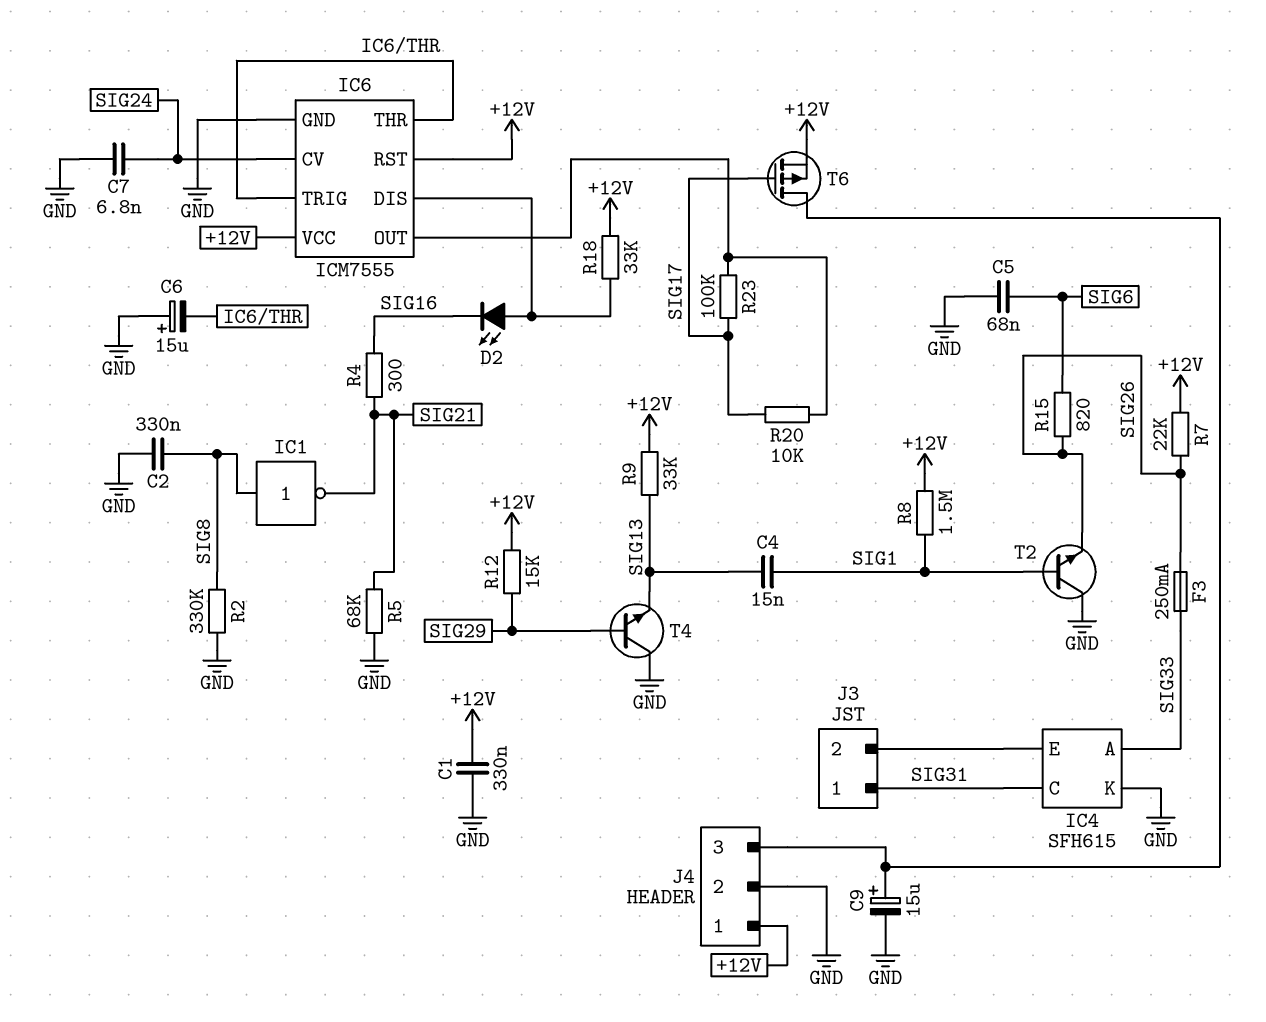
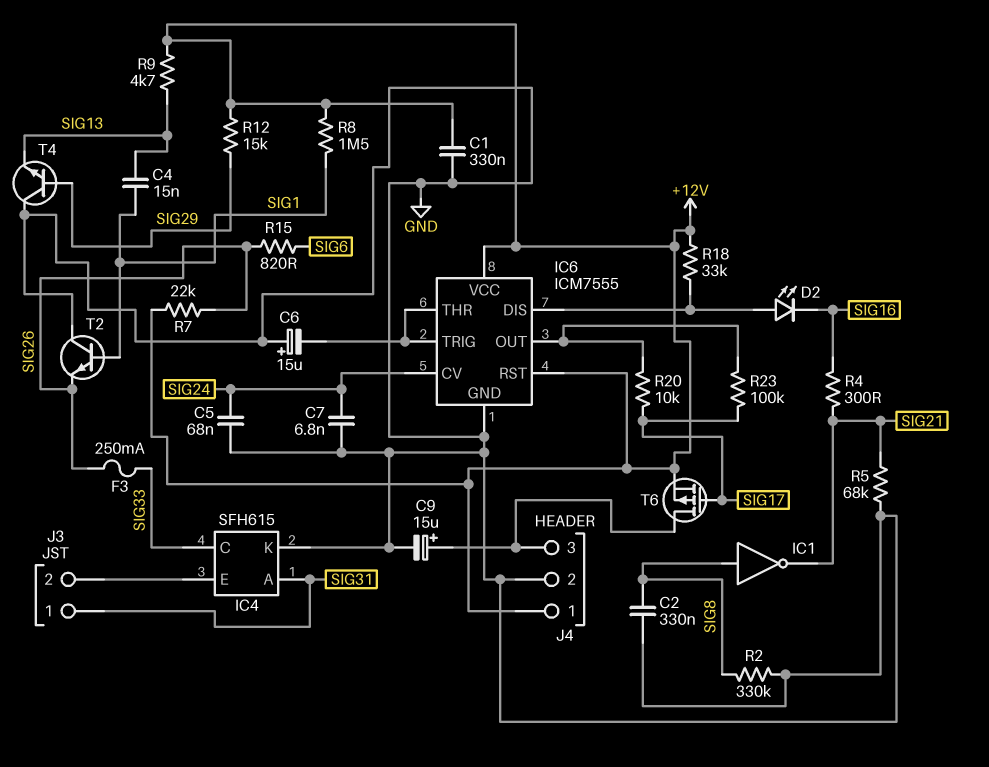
C5: 68nF (GND, SIG6) -> 68nF (GND, SIG24)
IC4 pin A: SIG33 -> SIG31
IC4 pin C: SIG31 -> SIG33
R9: 33k (+12V, SIG13) -> 4.7k (+12V, SIG13)

